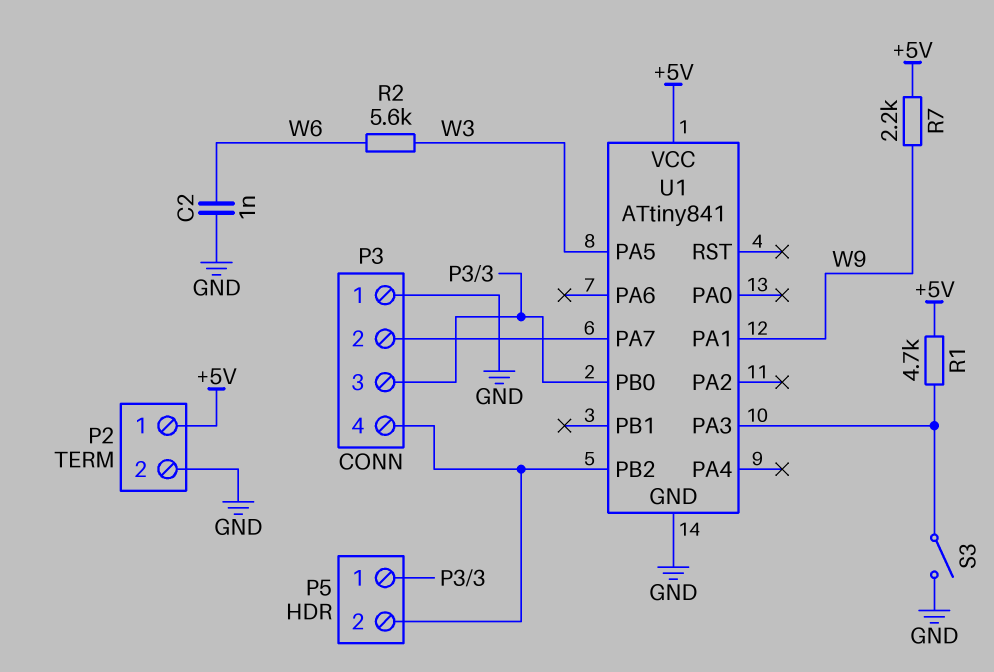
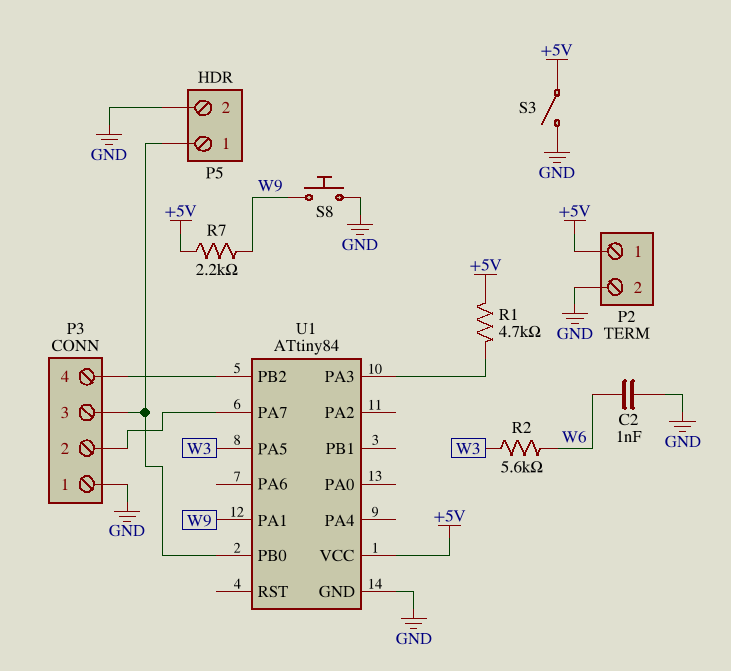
P5 pin 2: P3/4 -> GND
S3: switch (GND, U1/PA3) -> switch (+5V, GND)
S8: none -> button (GND, W9)
U1: ATtiny841 -> ATtiny84

